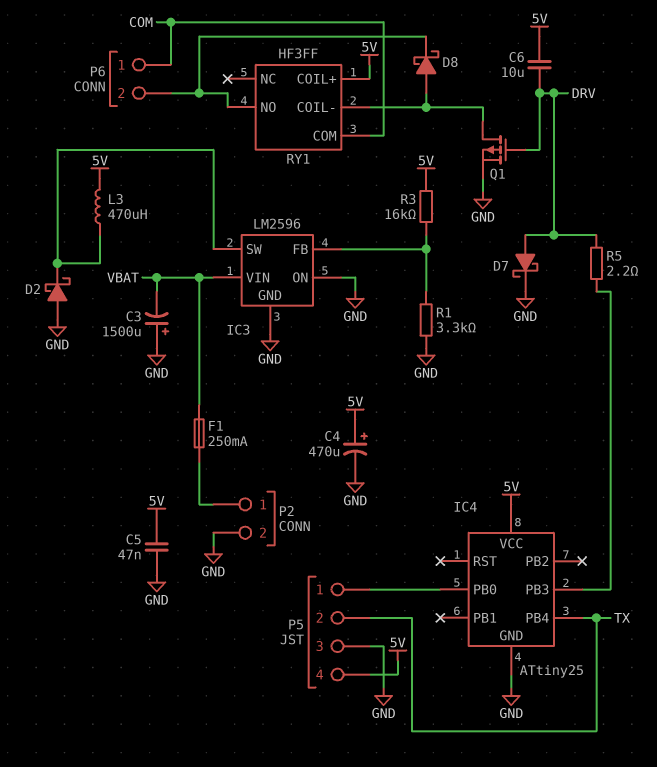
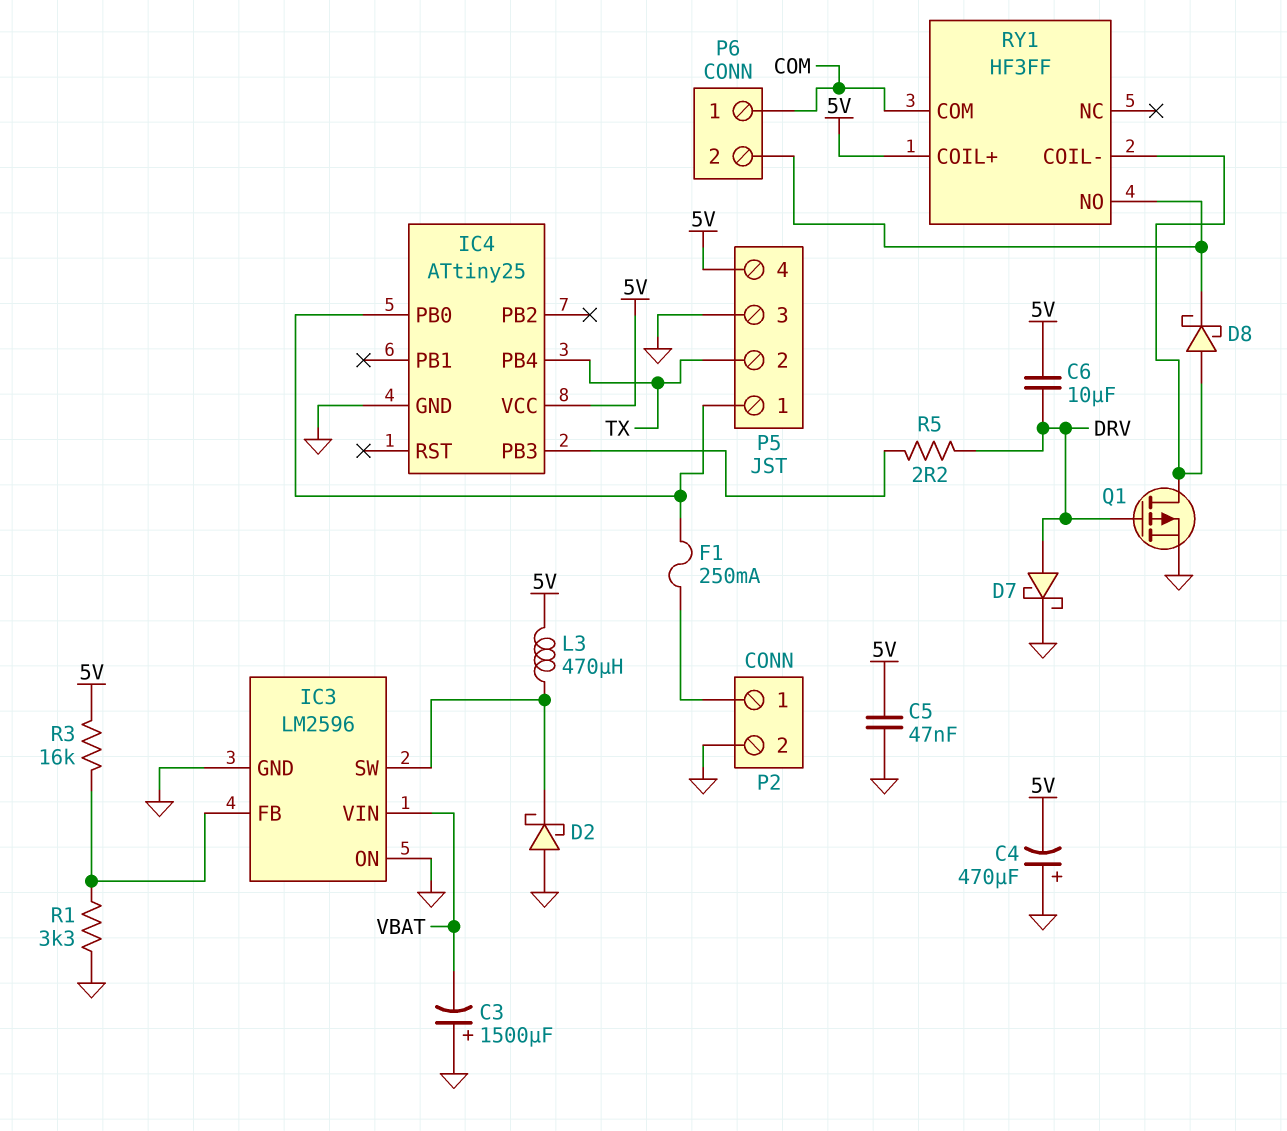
C4: 470uF (plus 5V, minus GND) -> 470uF (plus GND, minus 5V)
F1: 250mA (P2/1, VBAT) -> 250mA (IC4/PB0, P2/1)

